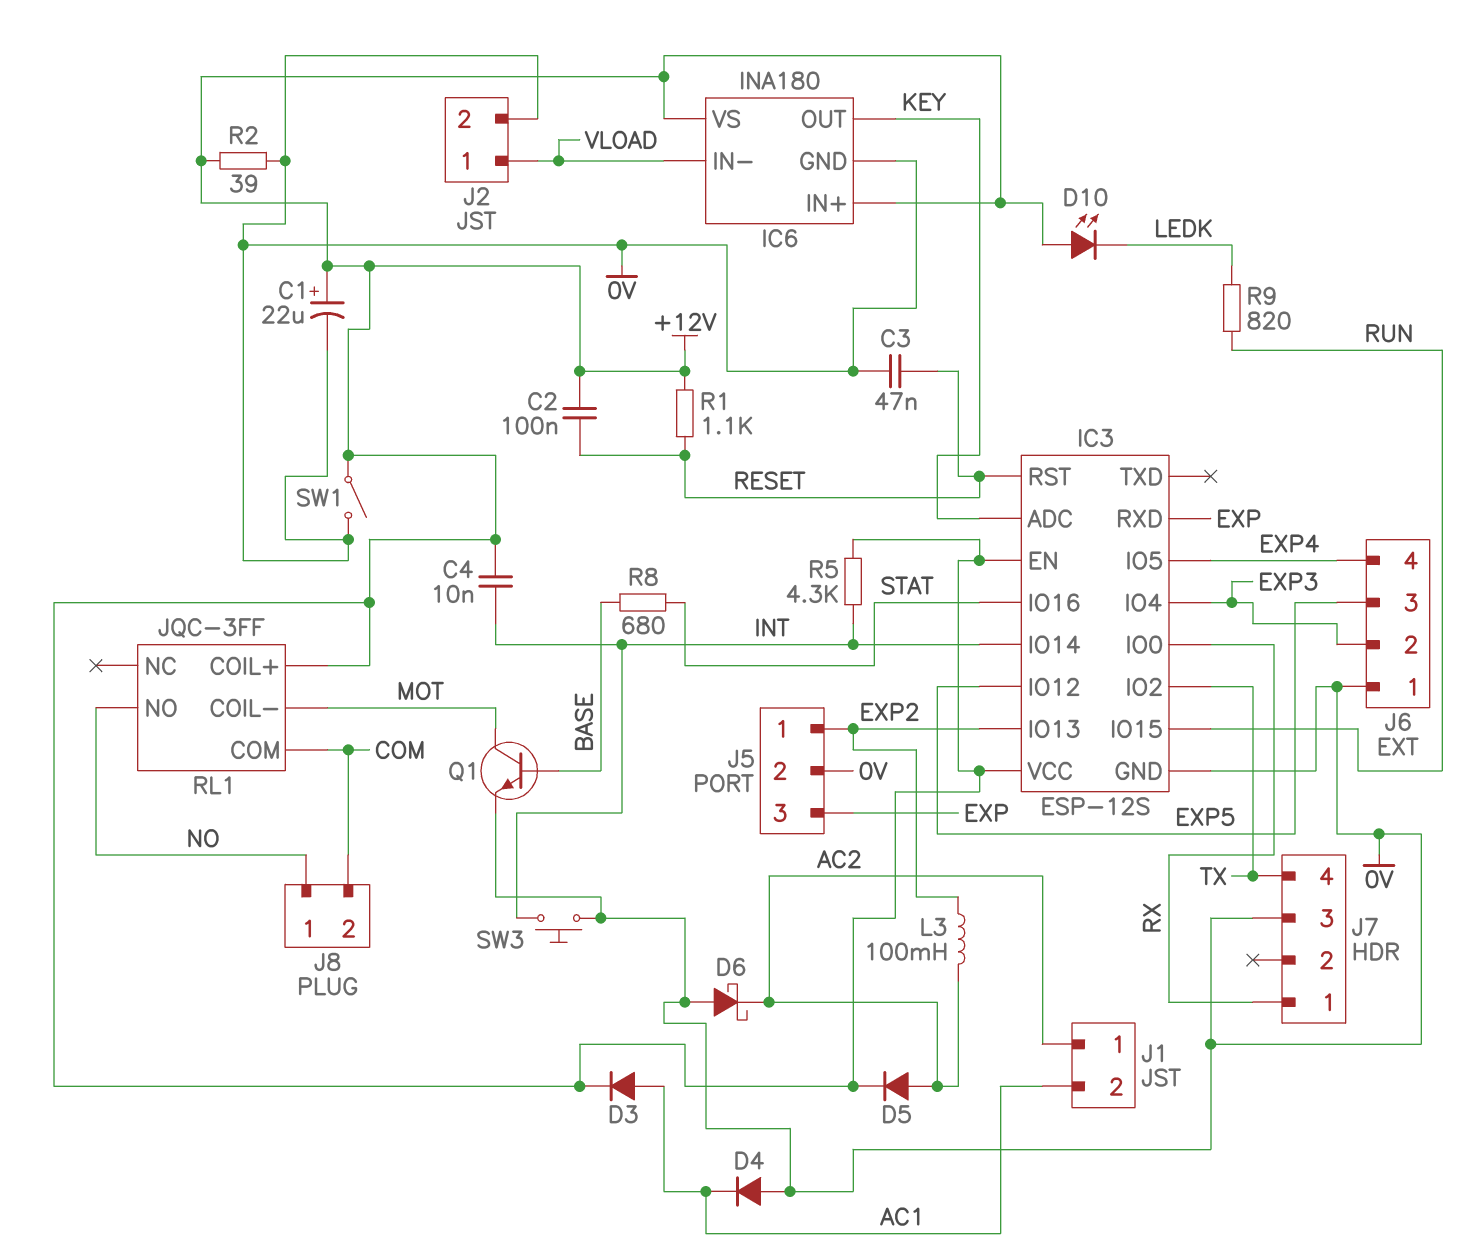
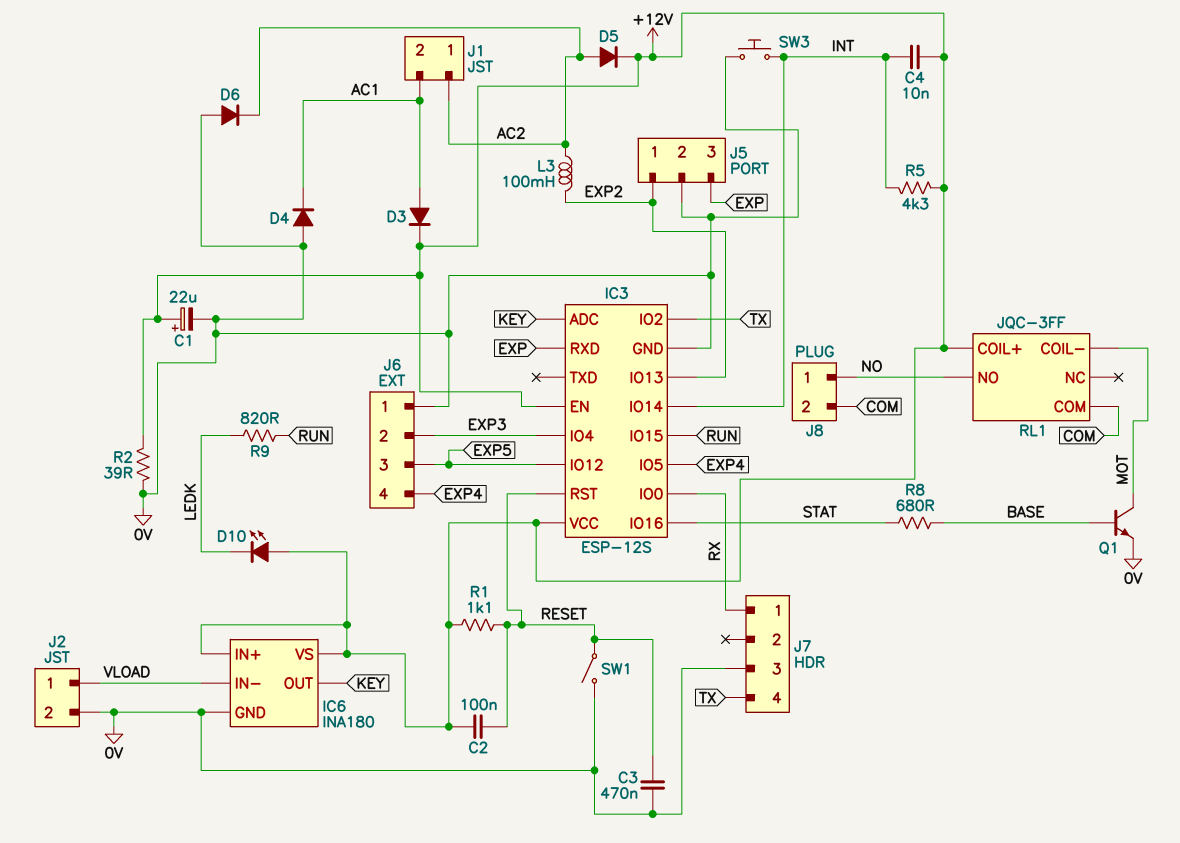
C3: 47nF (0V, RESET) -> 470nF (0V, RESET)
D6: schottky (A 0V, K AC2) -> diode (A 0V, K AC2)
SW1: switch (+12V, 0V) -> switch (0V, RESET)

